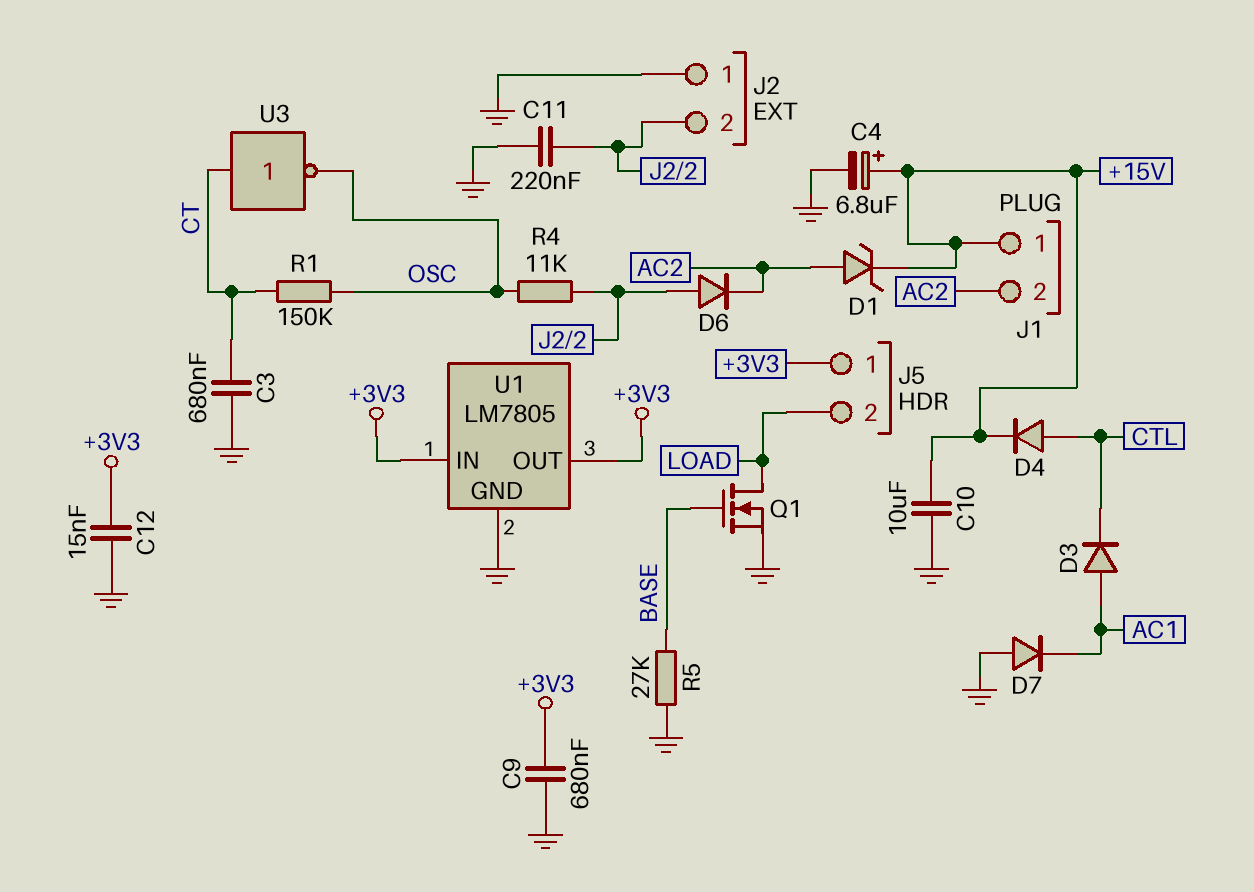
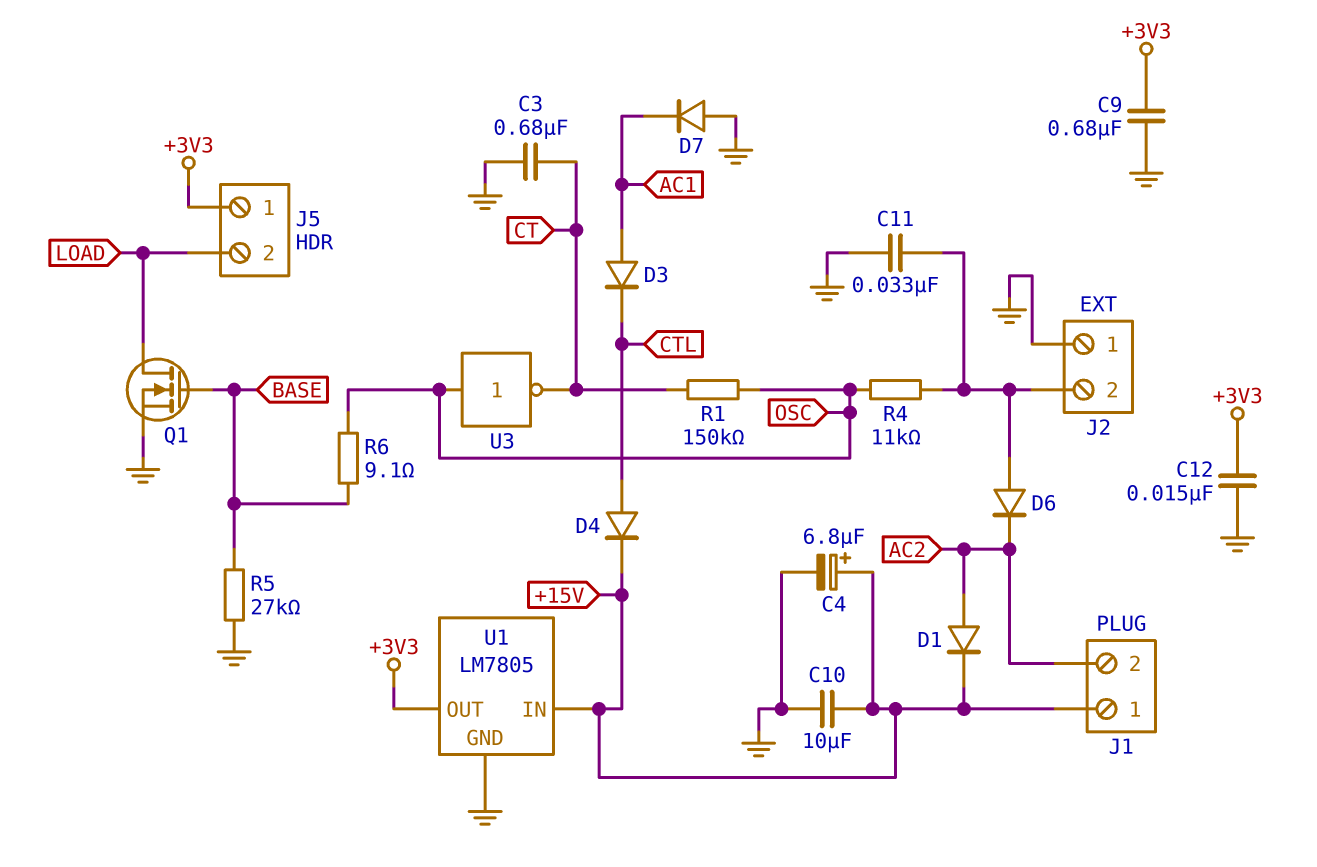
C11: 220nF (GND, J2/2) -> 33nF (GND, J2/2)
D1: zener (A AC2, K +15V) -> diode (A AC2, K +15V)
R6: none -> 9.1 (BASE, OSC)
U1 pin IN: +3V3 -> +15V
U3: NOT (in CT, out OSC) -> NOT (in OSC, out CT)

